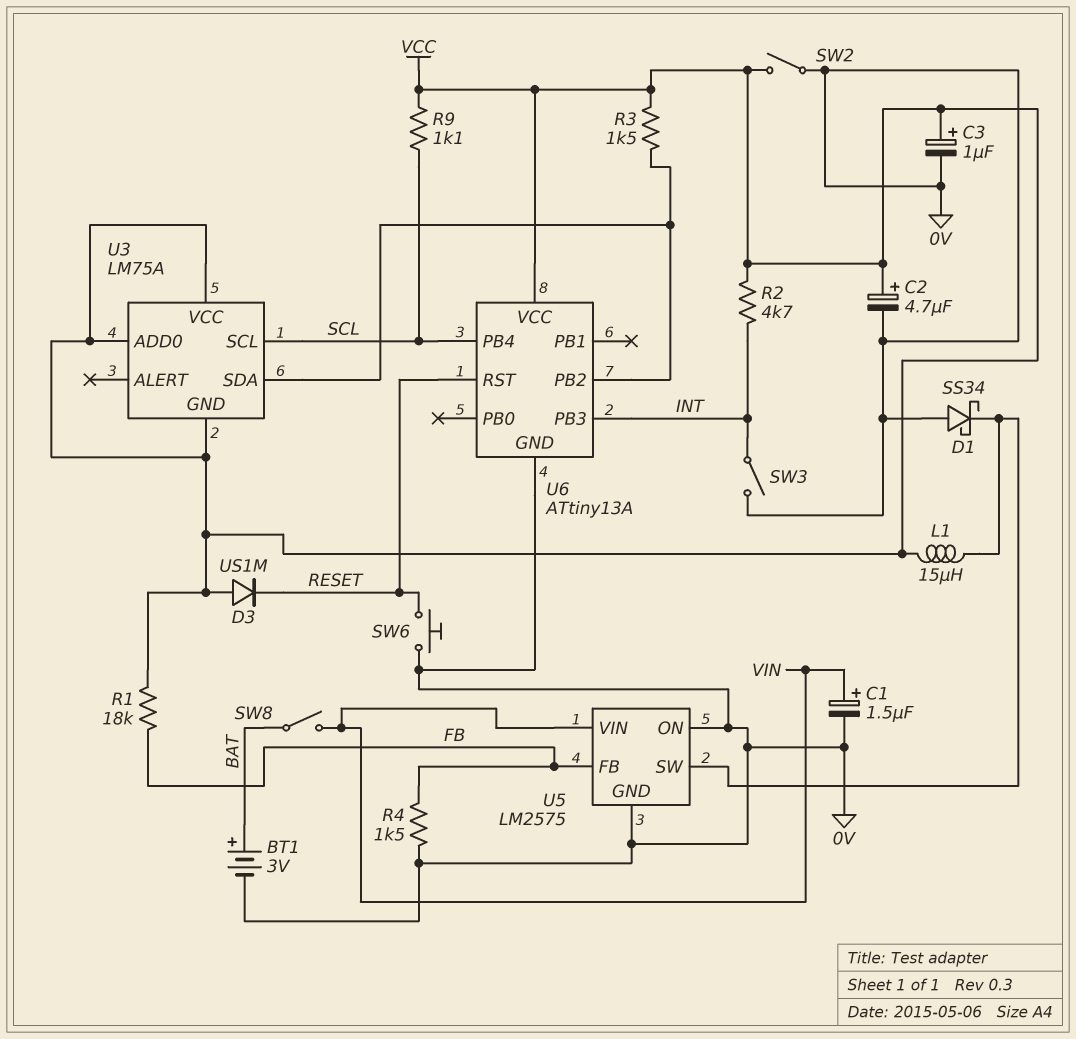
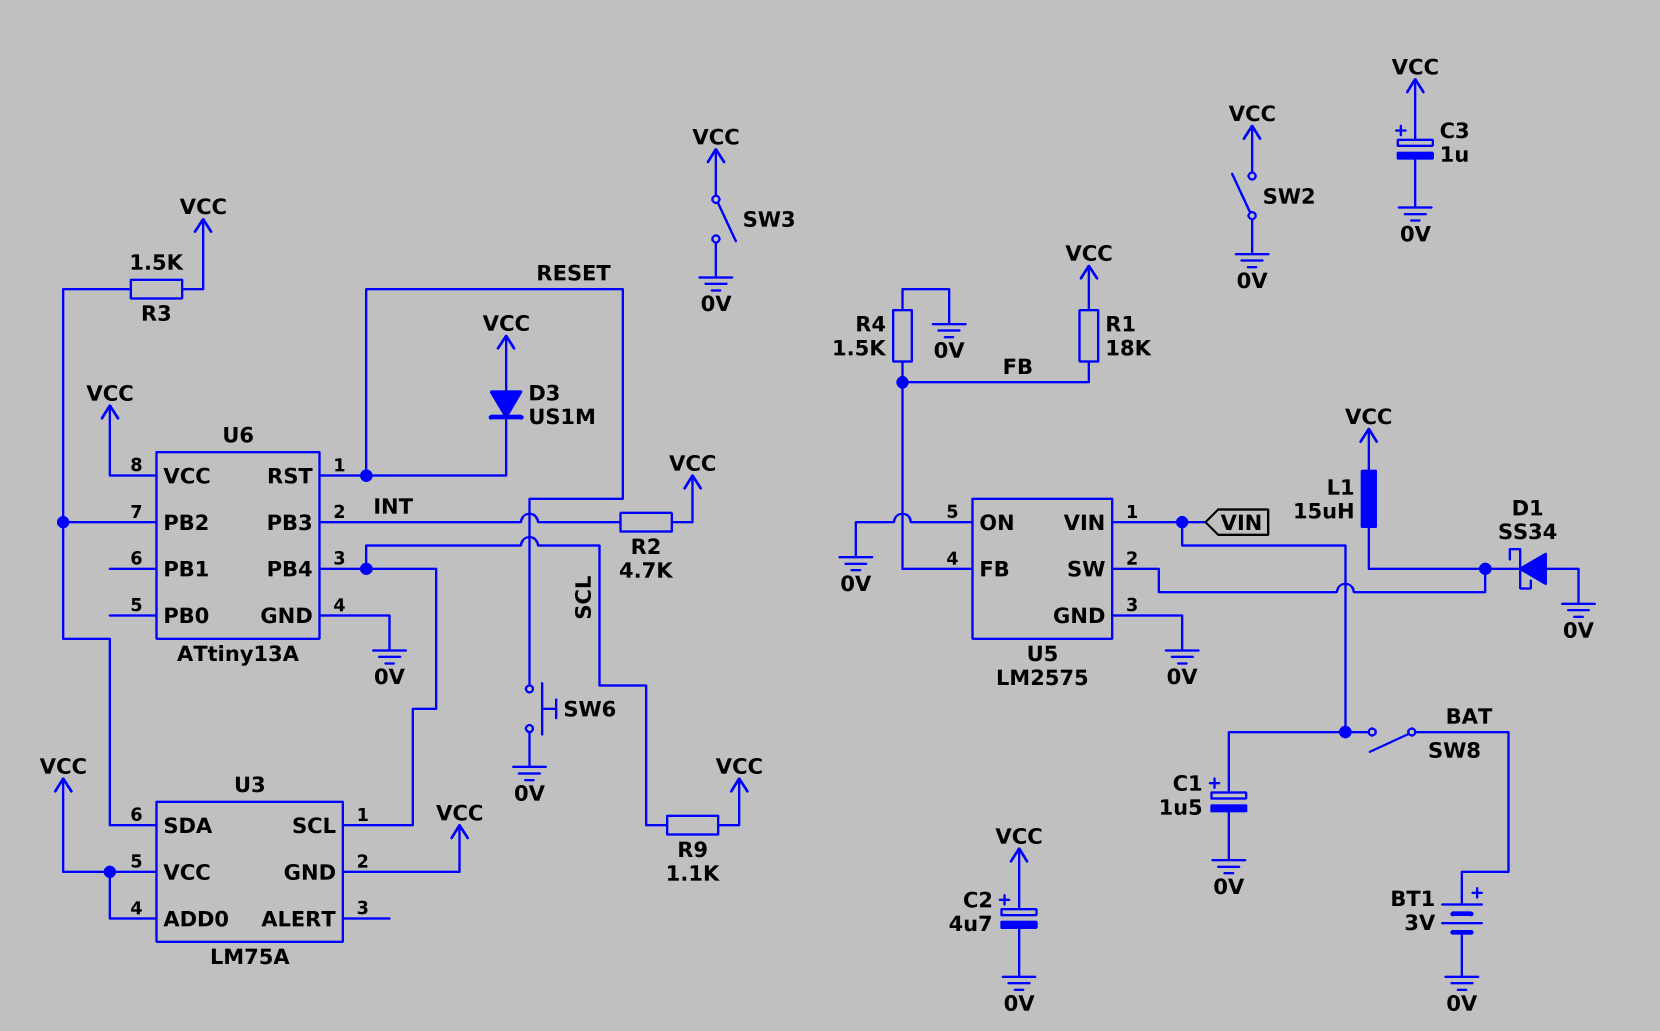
SW3: switch (0V, INT) -> switch (0V, VCC)

